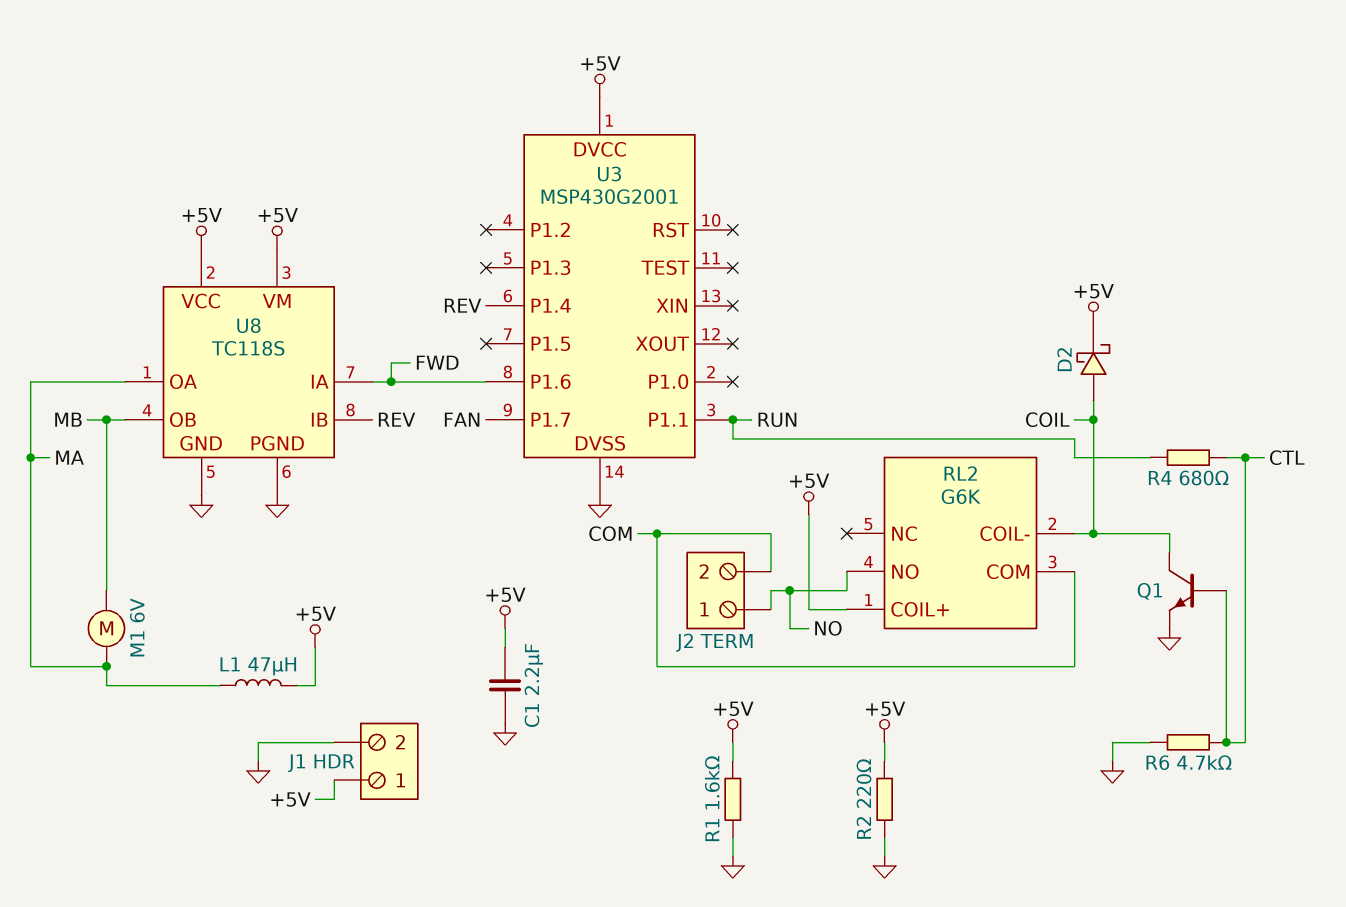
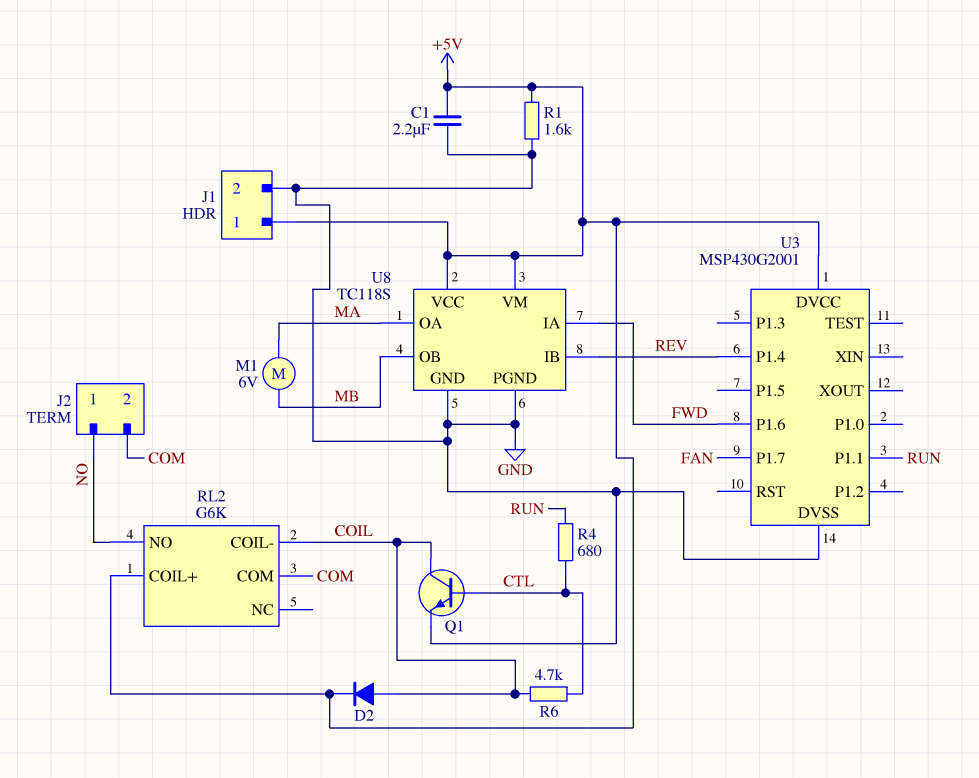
D2: schottky (A COIL, K +5V) -> diode (A COIL, K +5V)
L1: 47uH (+5V, MA) -> none
R2: 220 (+5V, GND) -> none
R6: 4.7k (CTL, GND) -> 4.7k (COIL, CTL)

